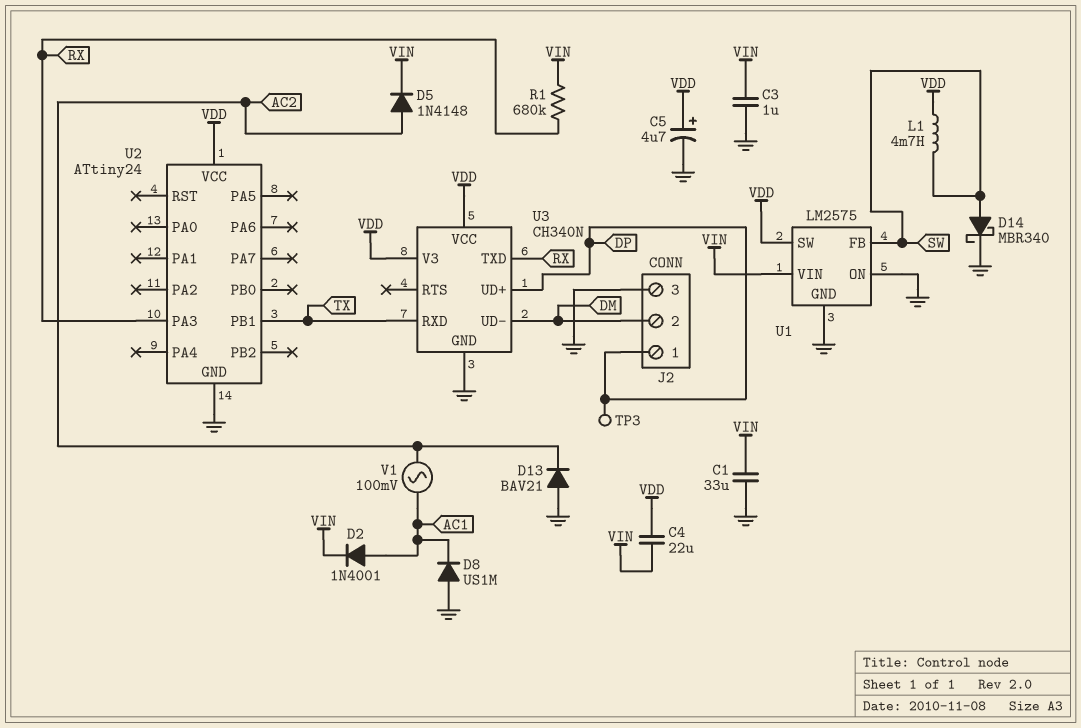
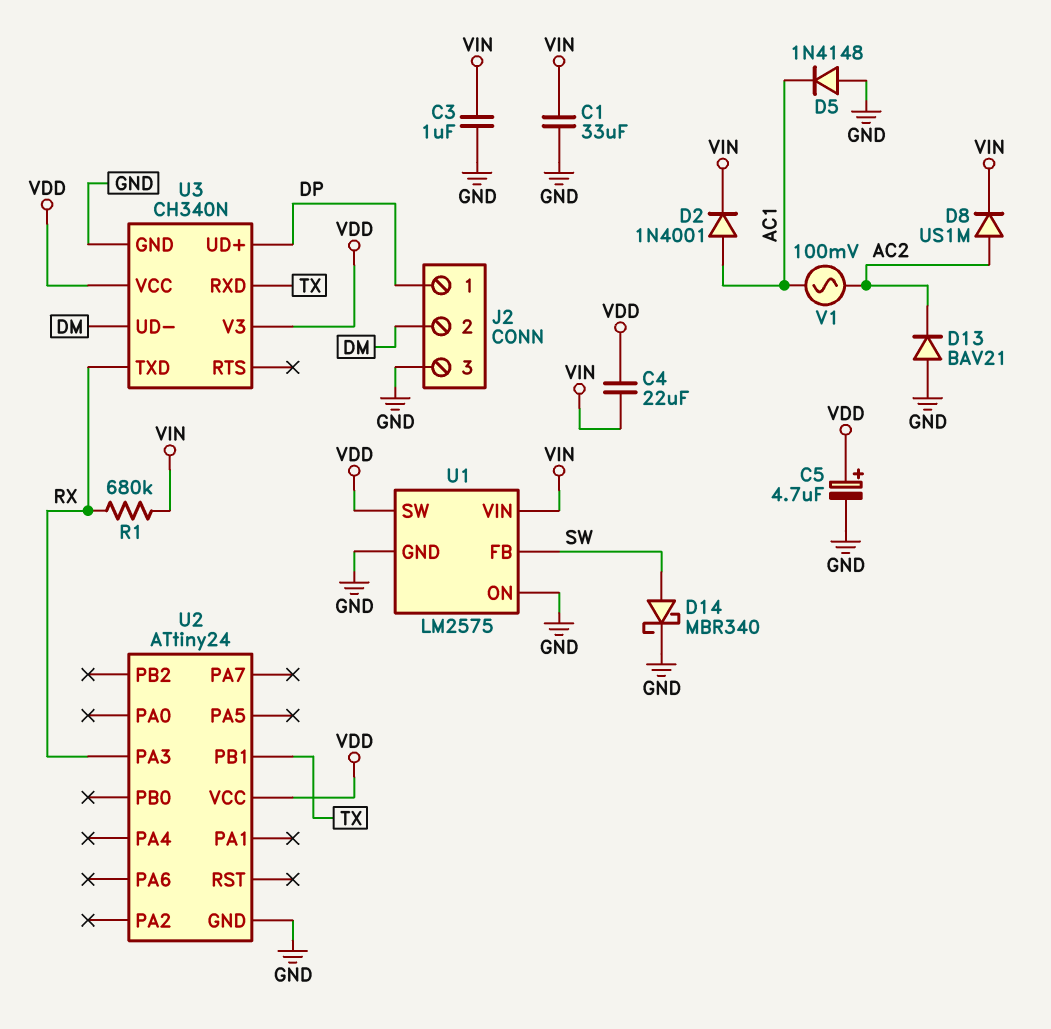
D5: diode 1N4148 (A AC2, K VIN) -> diode 1N4148 (A GND, K AC1)
D8: diode US1M (A GND, K AC1) -> diode US1M (A AC2, K VIN)
L1: 4.7mH (SW, VDD) -> none
TP3: test point (DP) -> none

